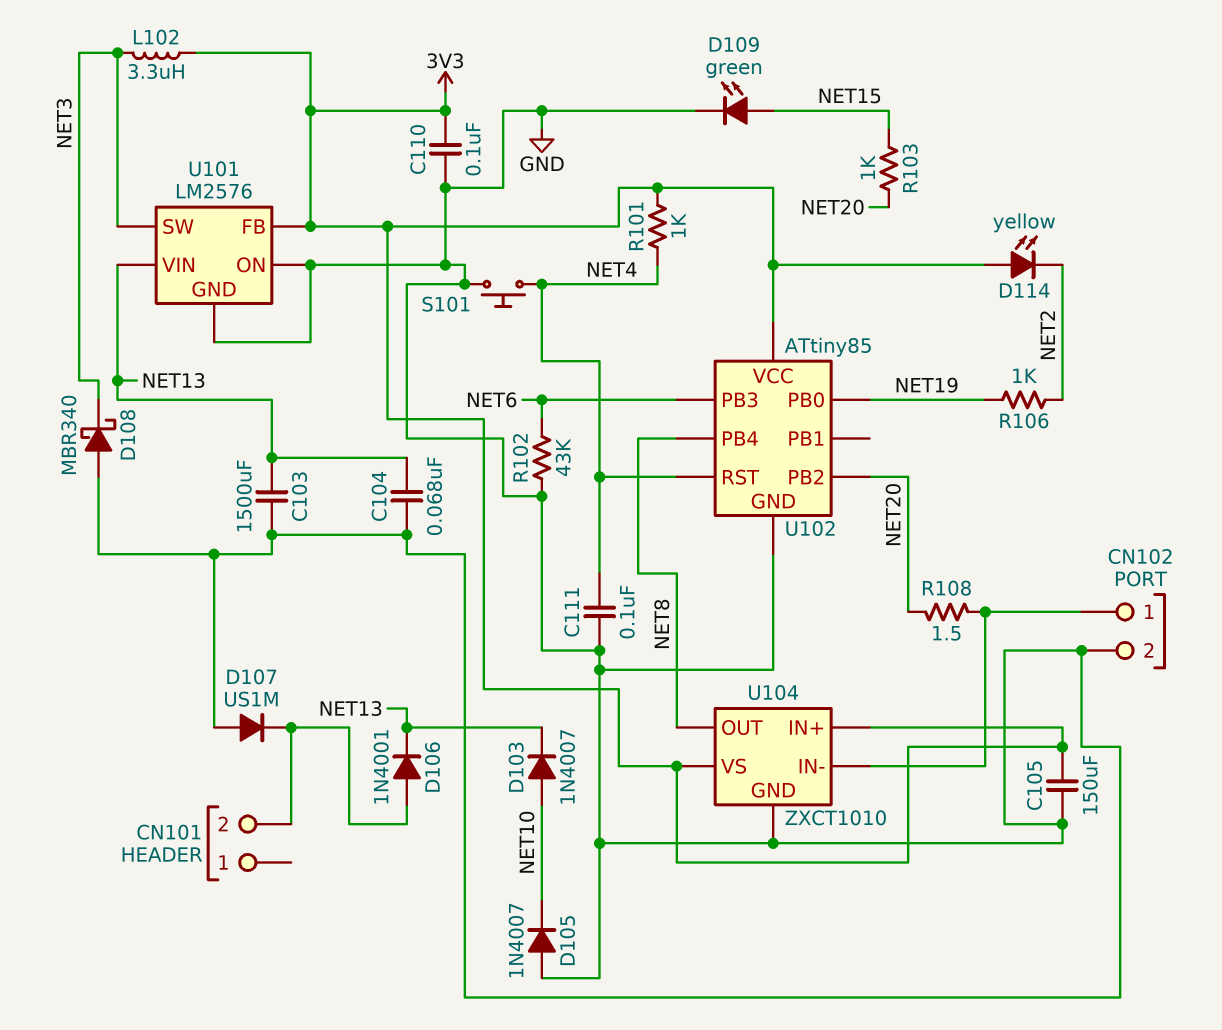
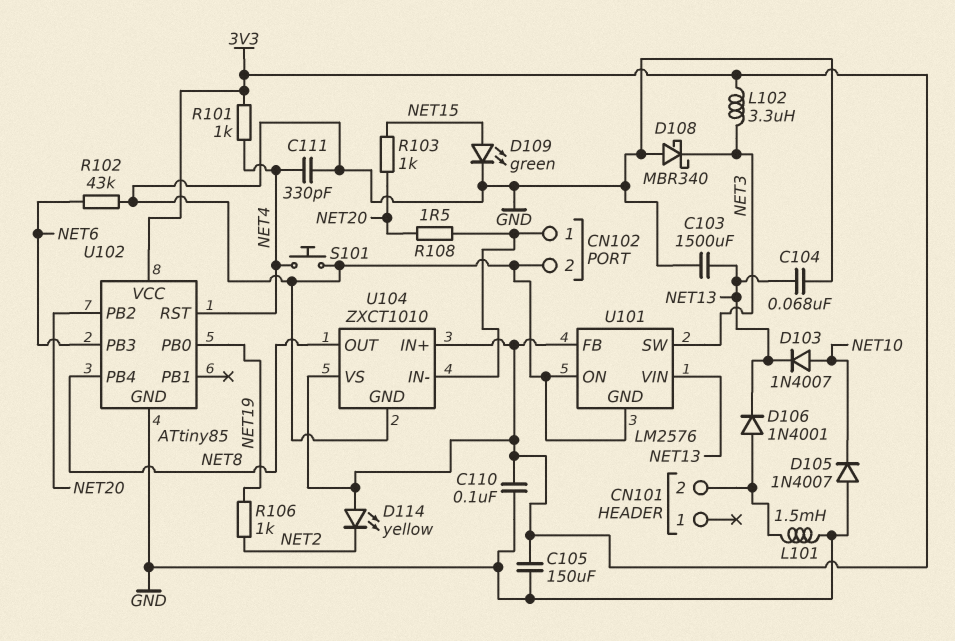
C111: 100nF (GND, NET4) -> 330pF (GND, NET4)
D107: diode US1M (A GND, K CN101/2) -> none
L101: none -> 1.5mH (CN101/2, GND)

